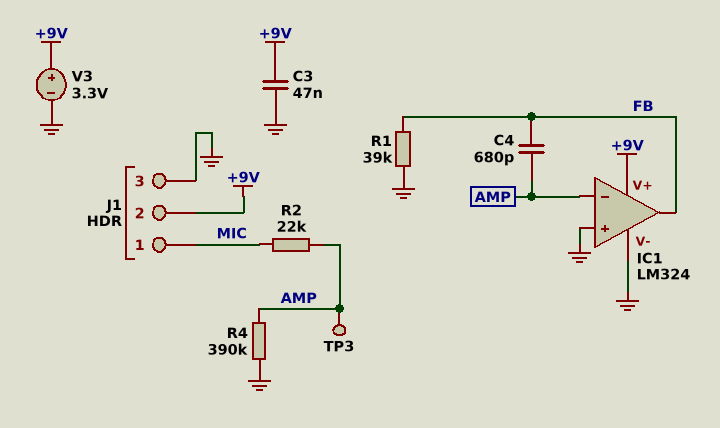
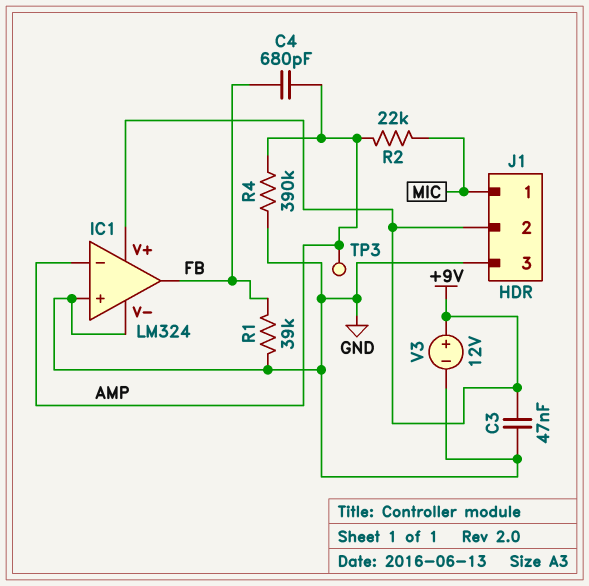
V3: 3.3V (plus +9V, minus GND) -> 12V (plus +9V, minus GND)

